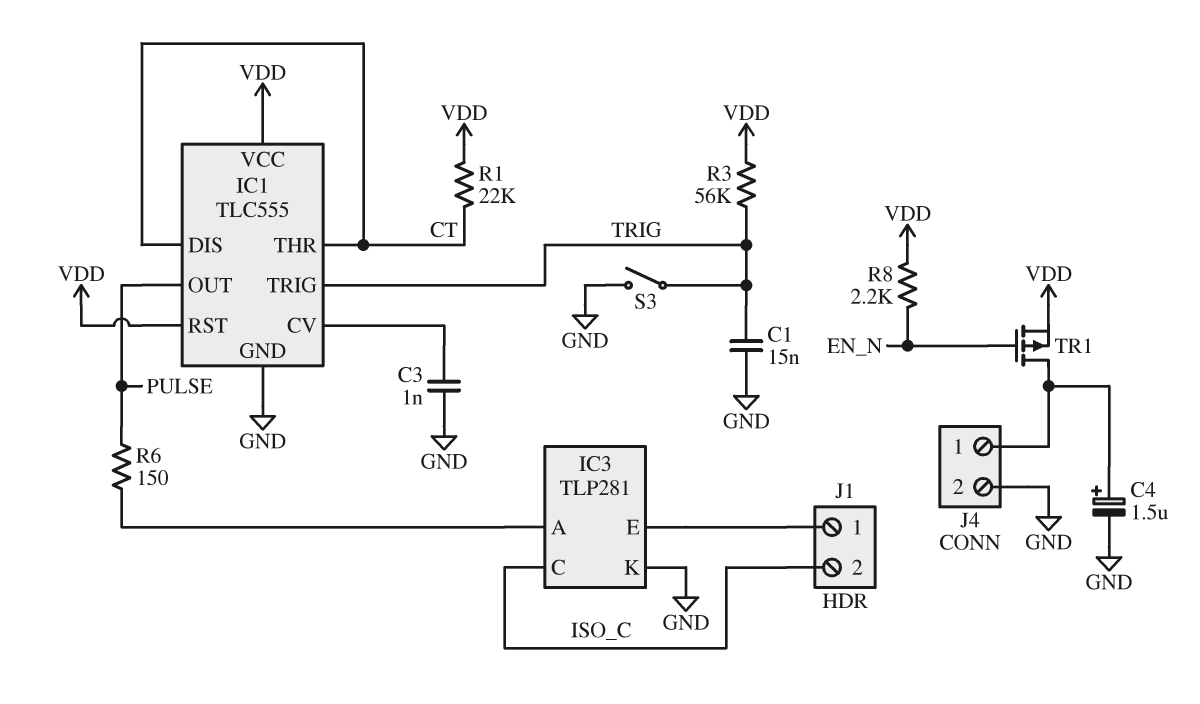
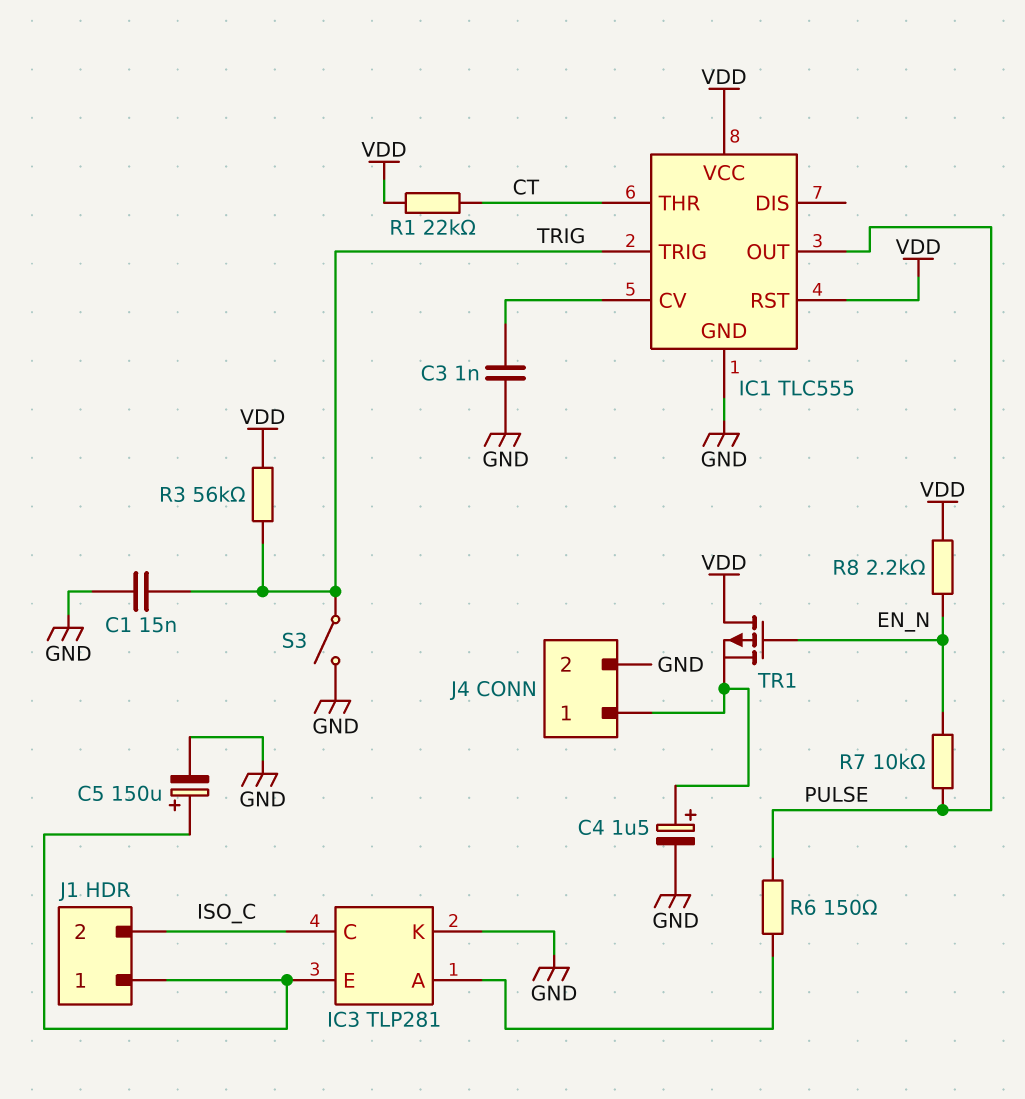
C5: none -> 150uF (plus IC3/E, minus GND)
IC1 pin DIS: CT -> none
R7: none -> 10k (EN_N, PULSE)
TR1: PMOS (G EN_N, D J4/1, S VDD) -> PMOS (G EN_N, D VDD, S J4/1)

